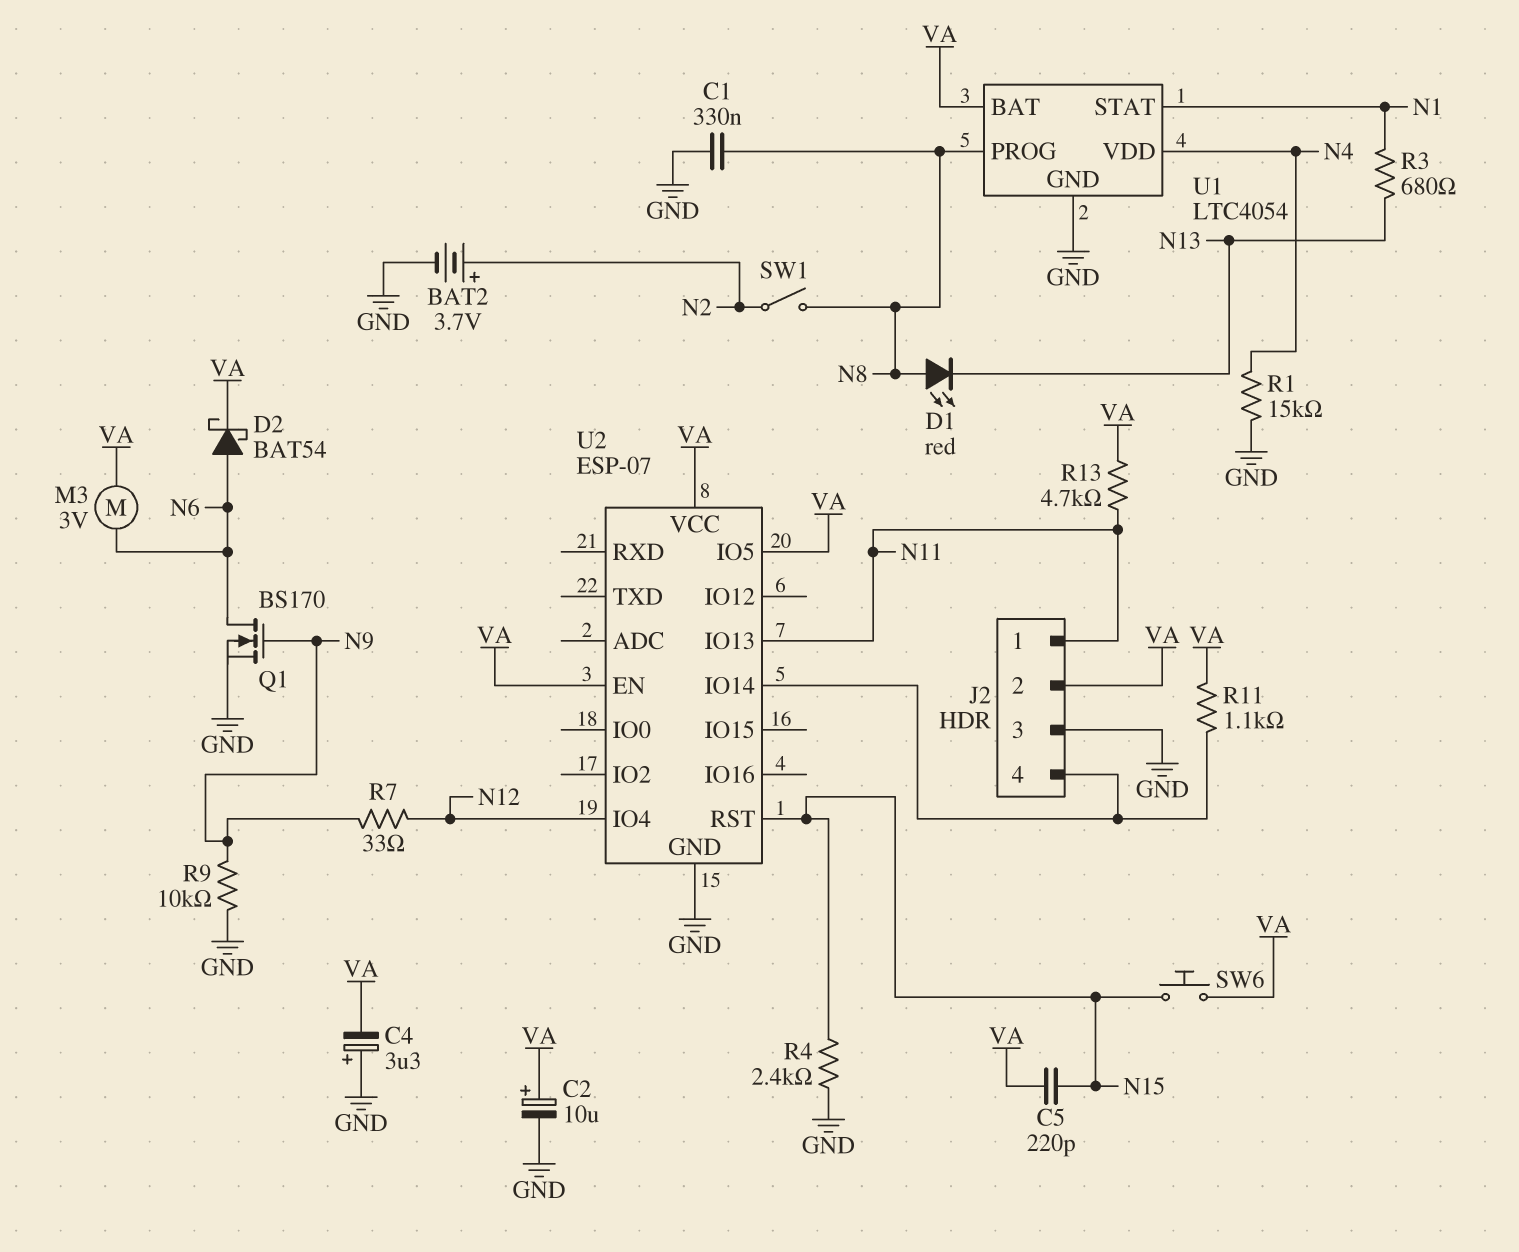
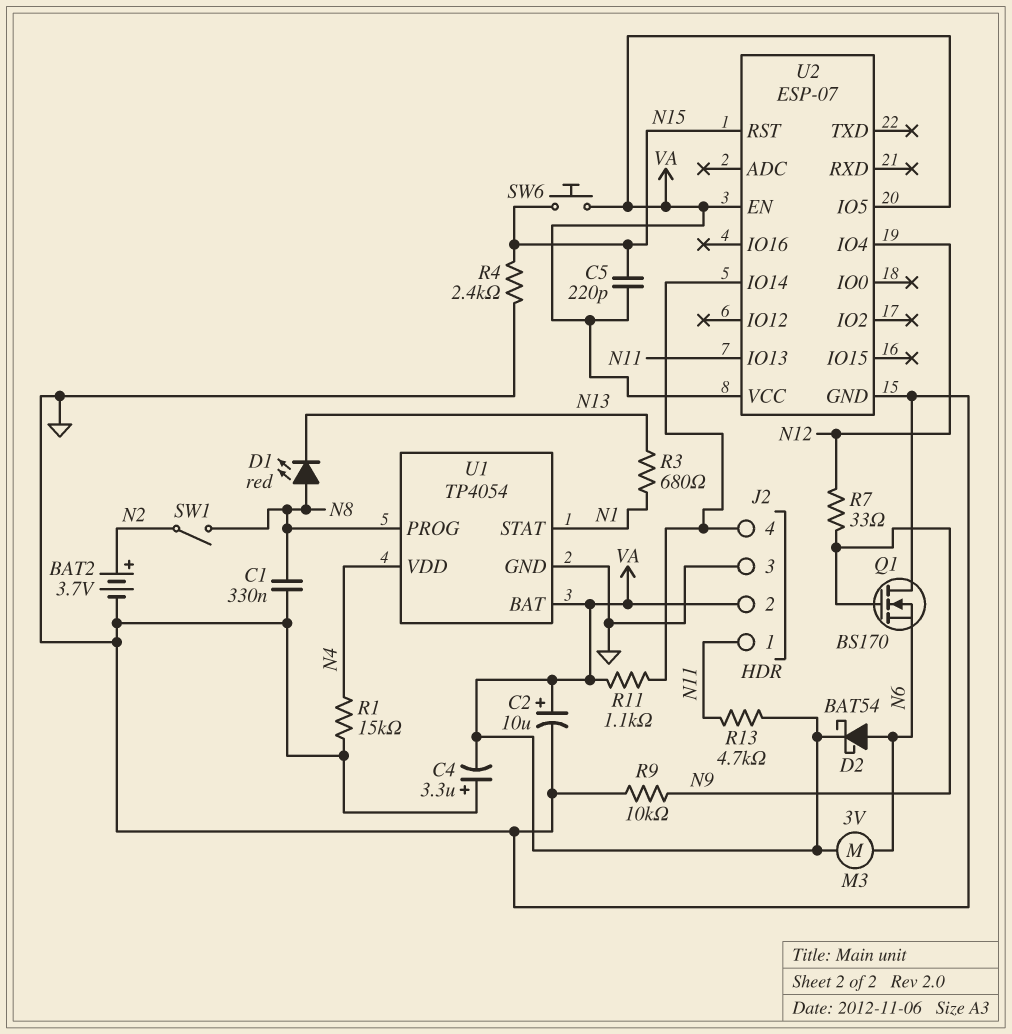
Q1: NMOS BS170 (G N9, D N6, S GND) -> NMOS BS170 (G N9, D GND, S N6)
U1: LTC4054 -> TP4054

